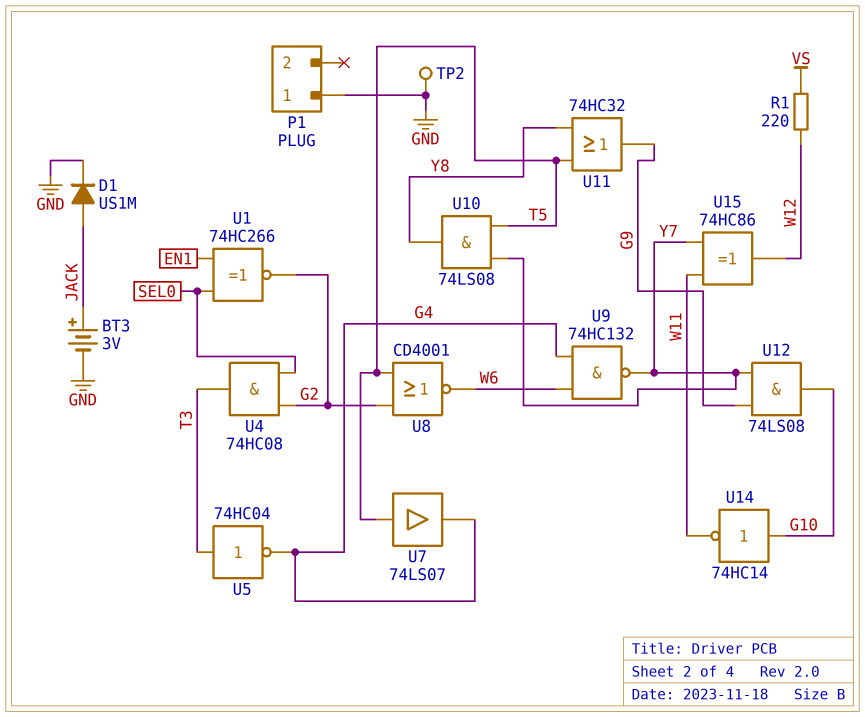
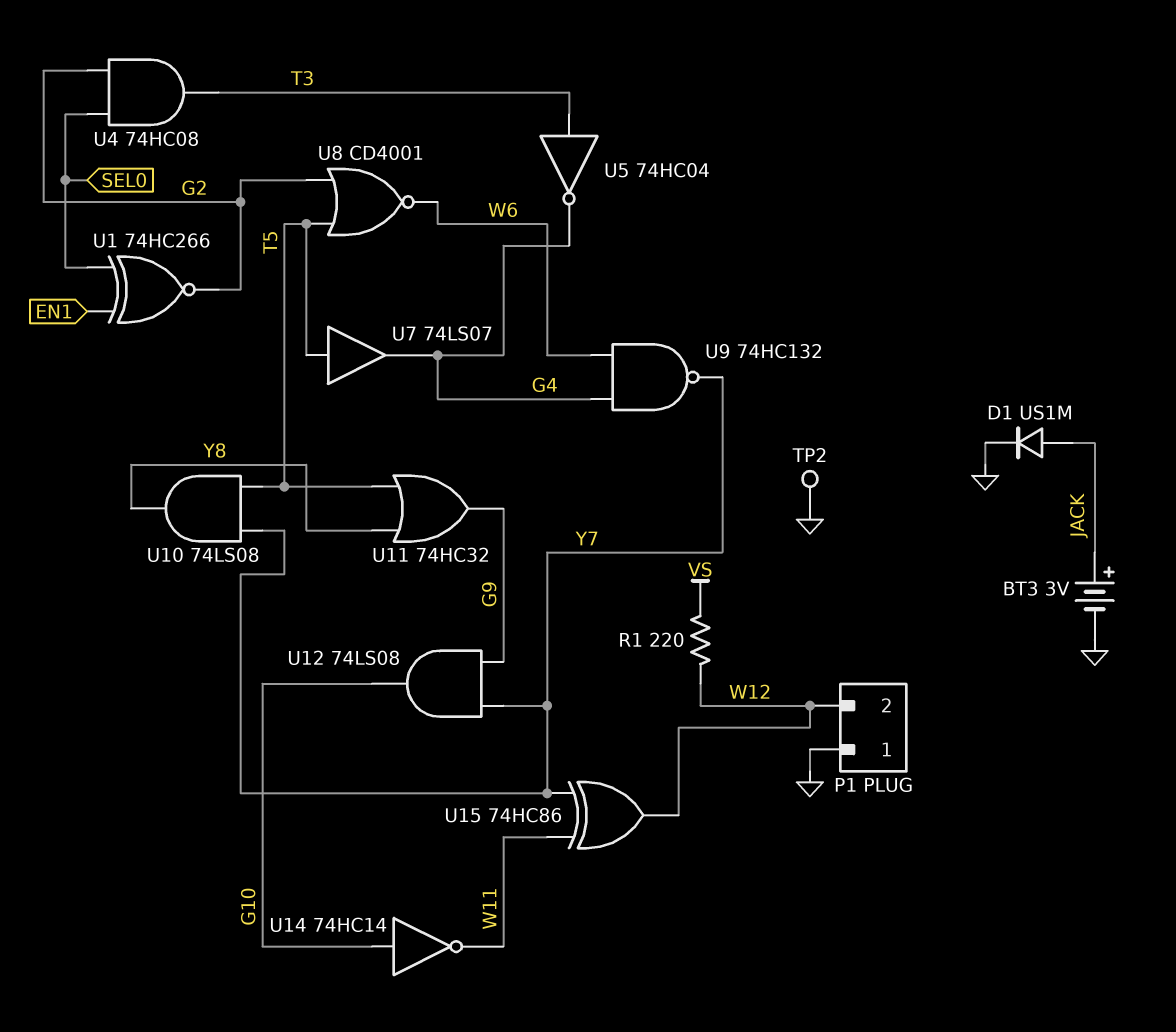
P1 pin 2: none -> W12

